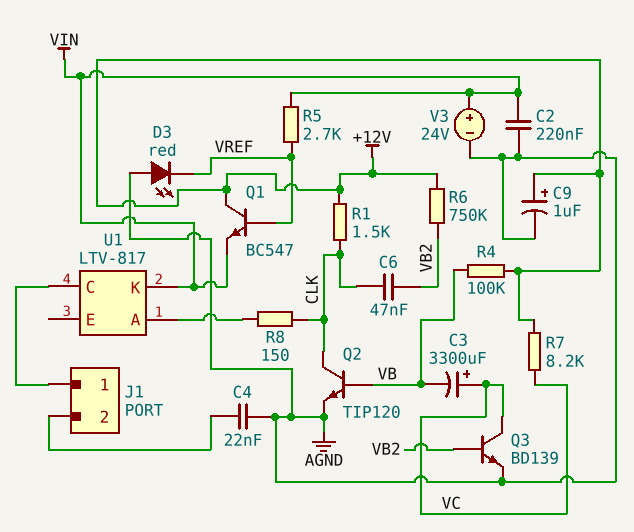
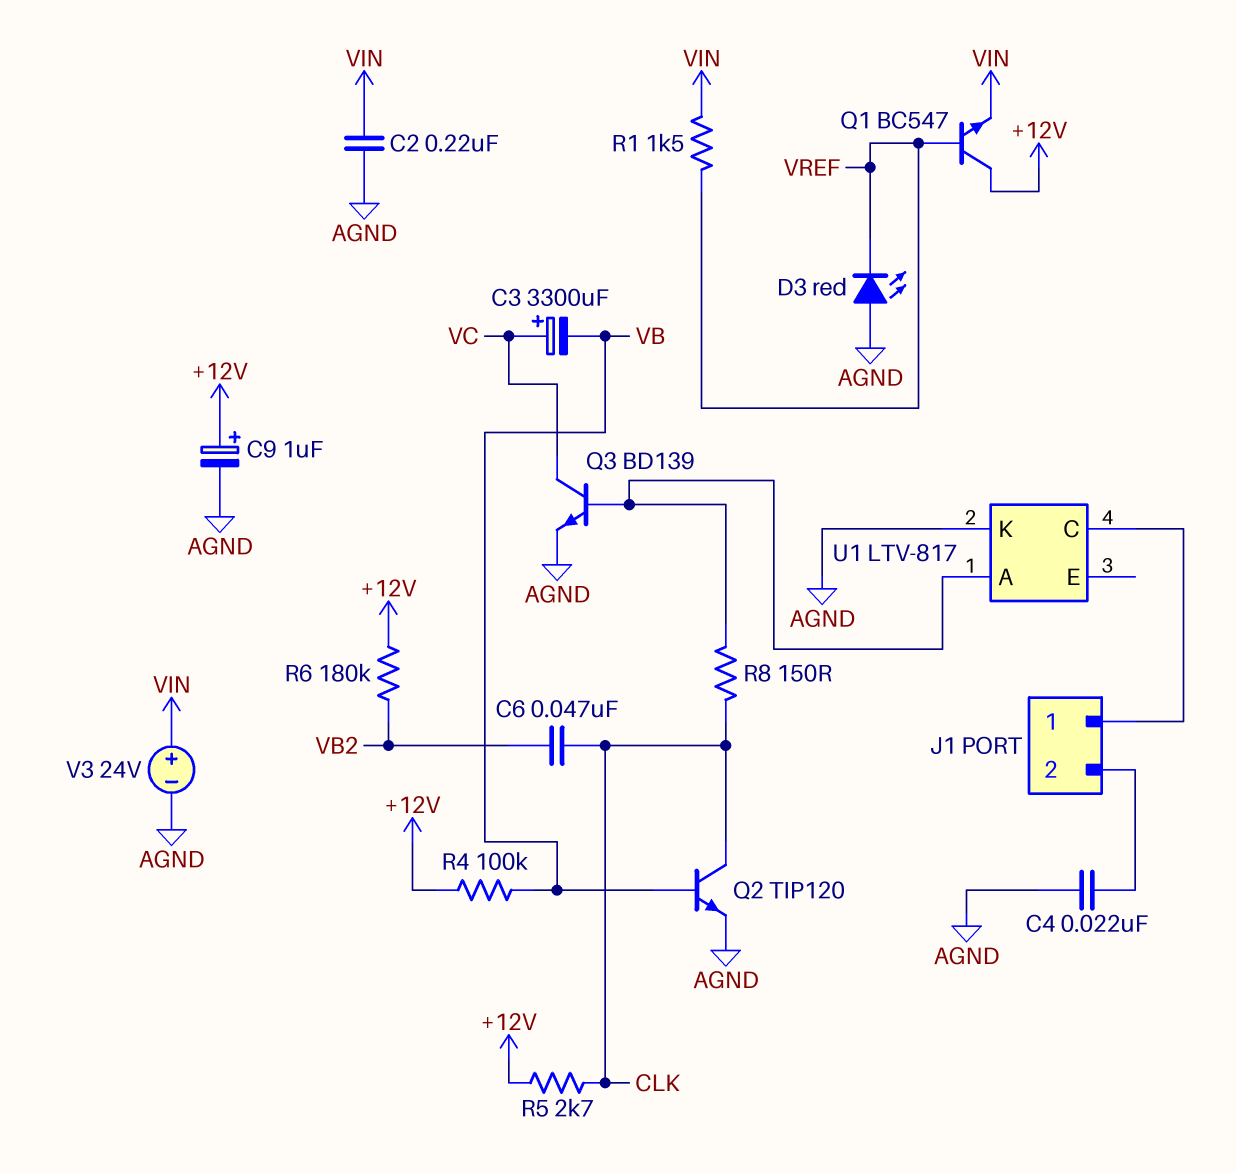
Q3: NPN BD139 (B VB2, C VC, E AGND) -> NPN BD139 (B U1/A, C VC, E AGND)
R1: 1.5k (+12V, CLK) -> 1.5k (VIN, VREF)
R5: 2.7k (VIN, VREF) -> 2.7k (+12V, CLK)
R6: 750k (+12V, VB2) -> 180k (+12V, VB2)
R7: 8.2k (+12V, VC) -> none
U1 pin K: VIN -> AGND

